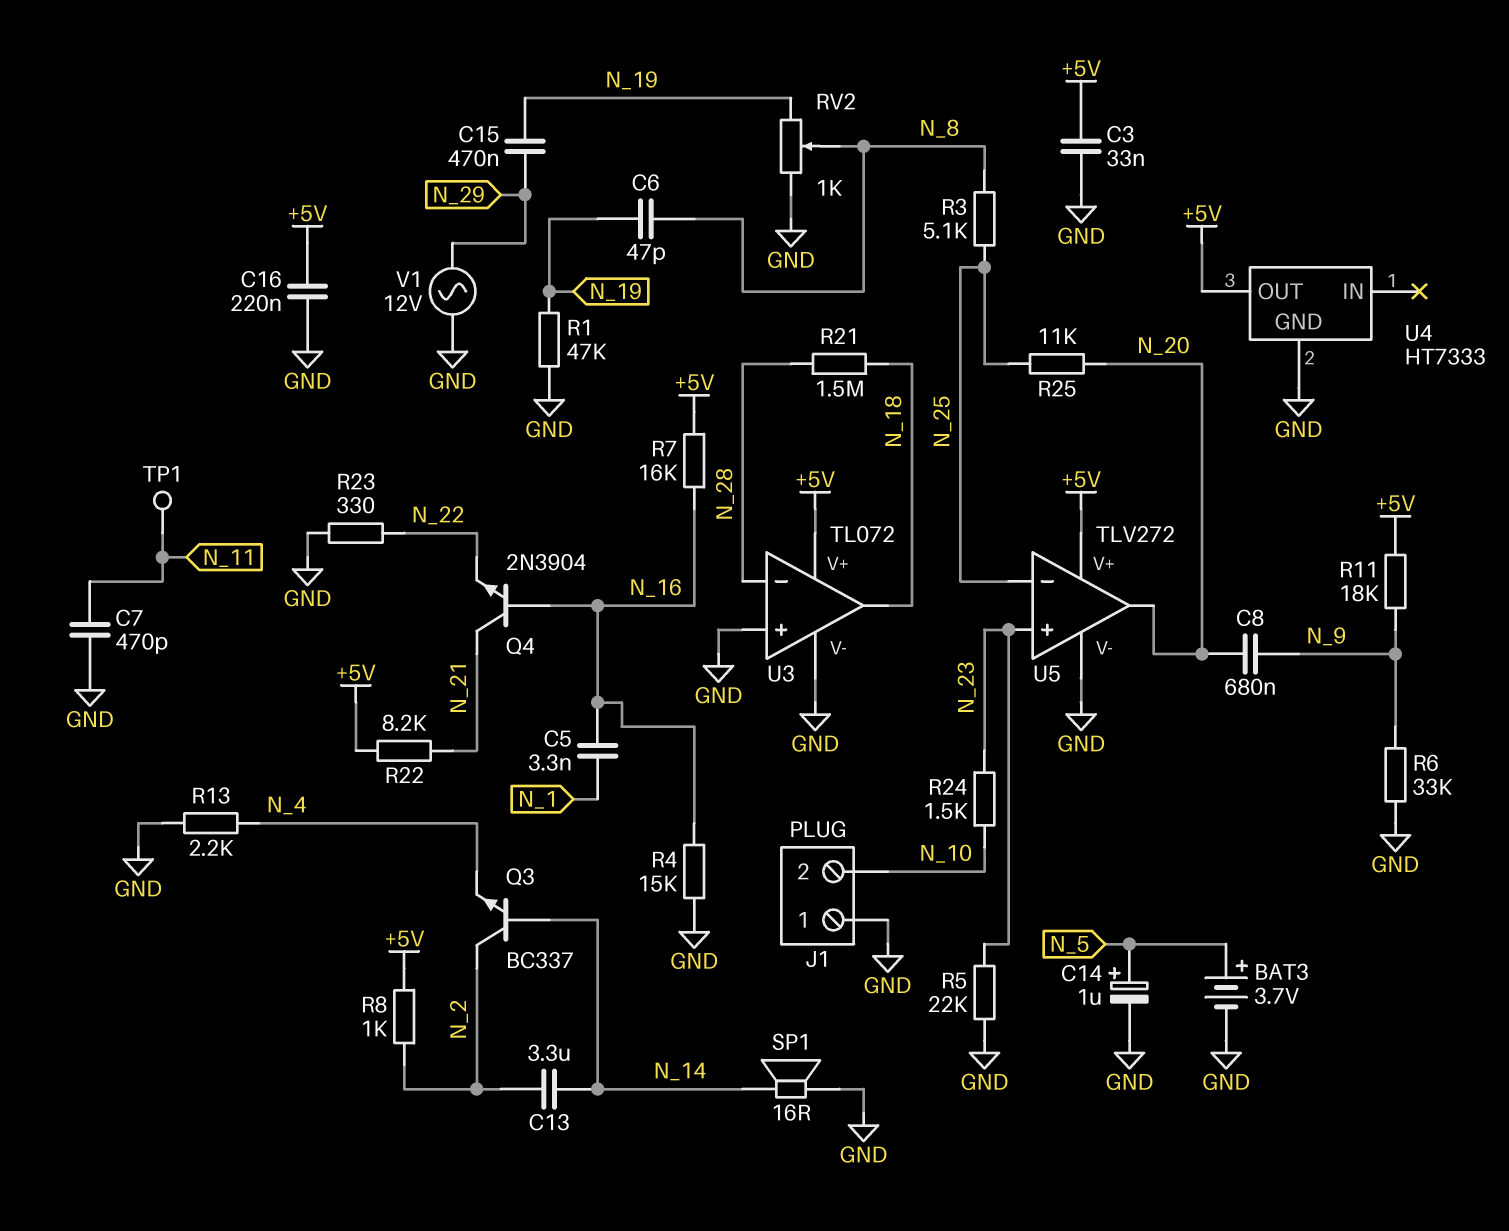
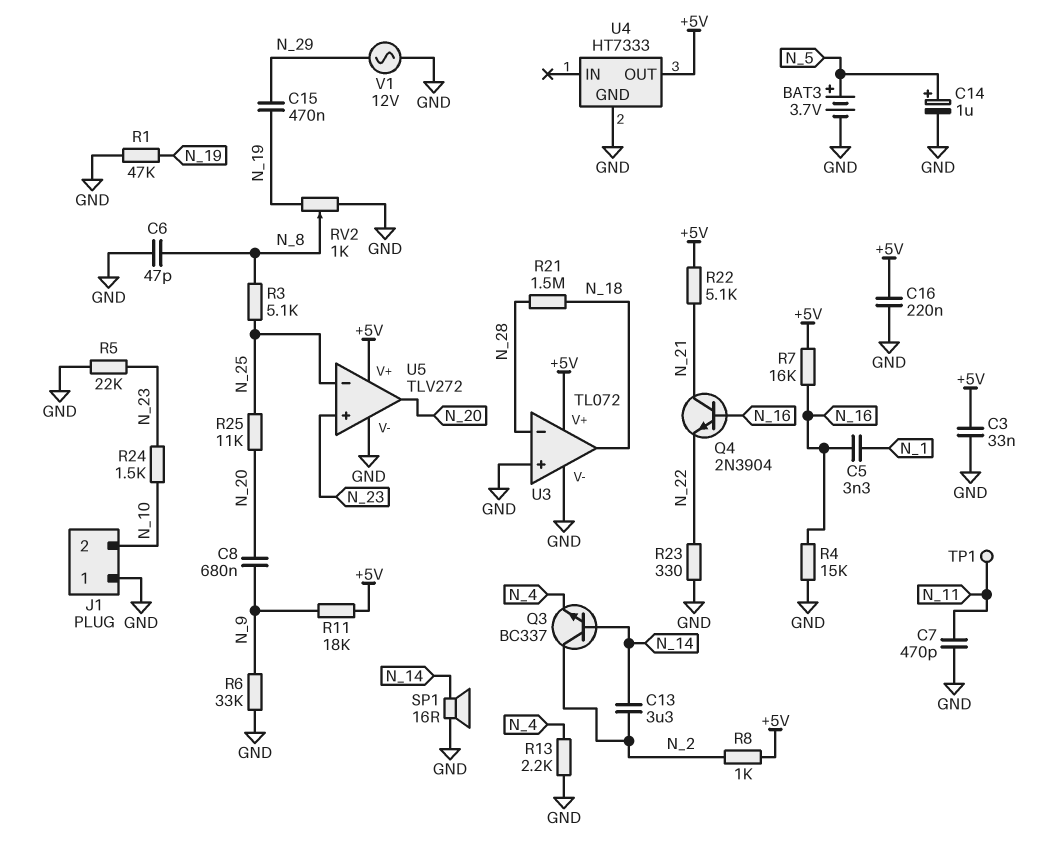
C6: 47pF (N_8, N_19) -> 47pF (GND, N_8)
R22: 8.2k (+5V, N_21) -> 5.1k (+5V, N_21)

